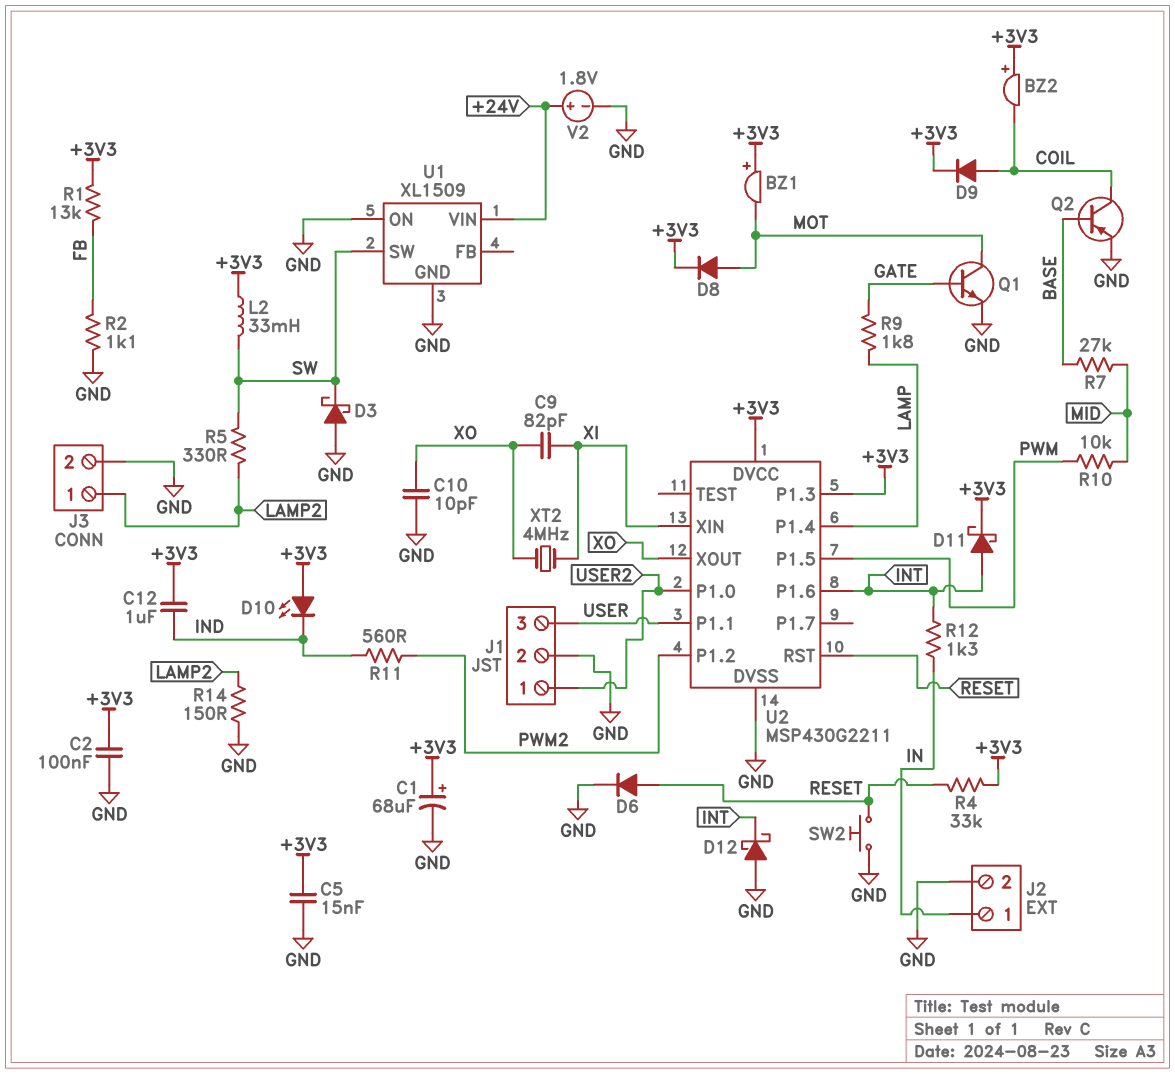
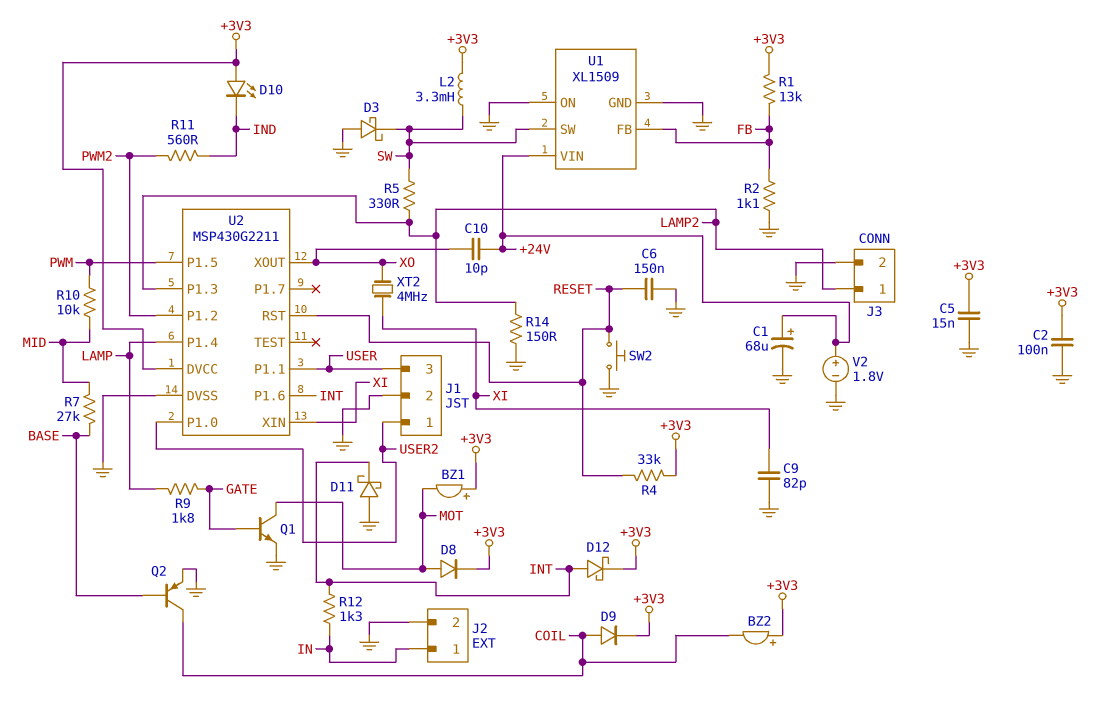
C1: 68uF (plus +3V3, minus GND) -> 68uF (plus +24V, minus GND)
C6: none -> 150nF (GND, RESET)
C9: 82pF (XI, XO) -> 82pF (GND, XI)
C10: 10pF (GND, XO) -> 10pF (+24V, XO)
C12: 1uF (+3V3, IND) -> none
D6: diode (A RESET, K GND) -> none
D11: schottky (A INT, K +3V3) -> schottky (A GND, K INT)
D12: schottky (A GND, K INT) -> schottky (A INT, K +3V3)
L2: 33mH (+3V3, SW) -> 3.3mH (+3V3, SW)
U1 pin FB: none -> FB
U2 pin P1.3: +3V3 -> LAMP2

